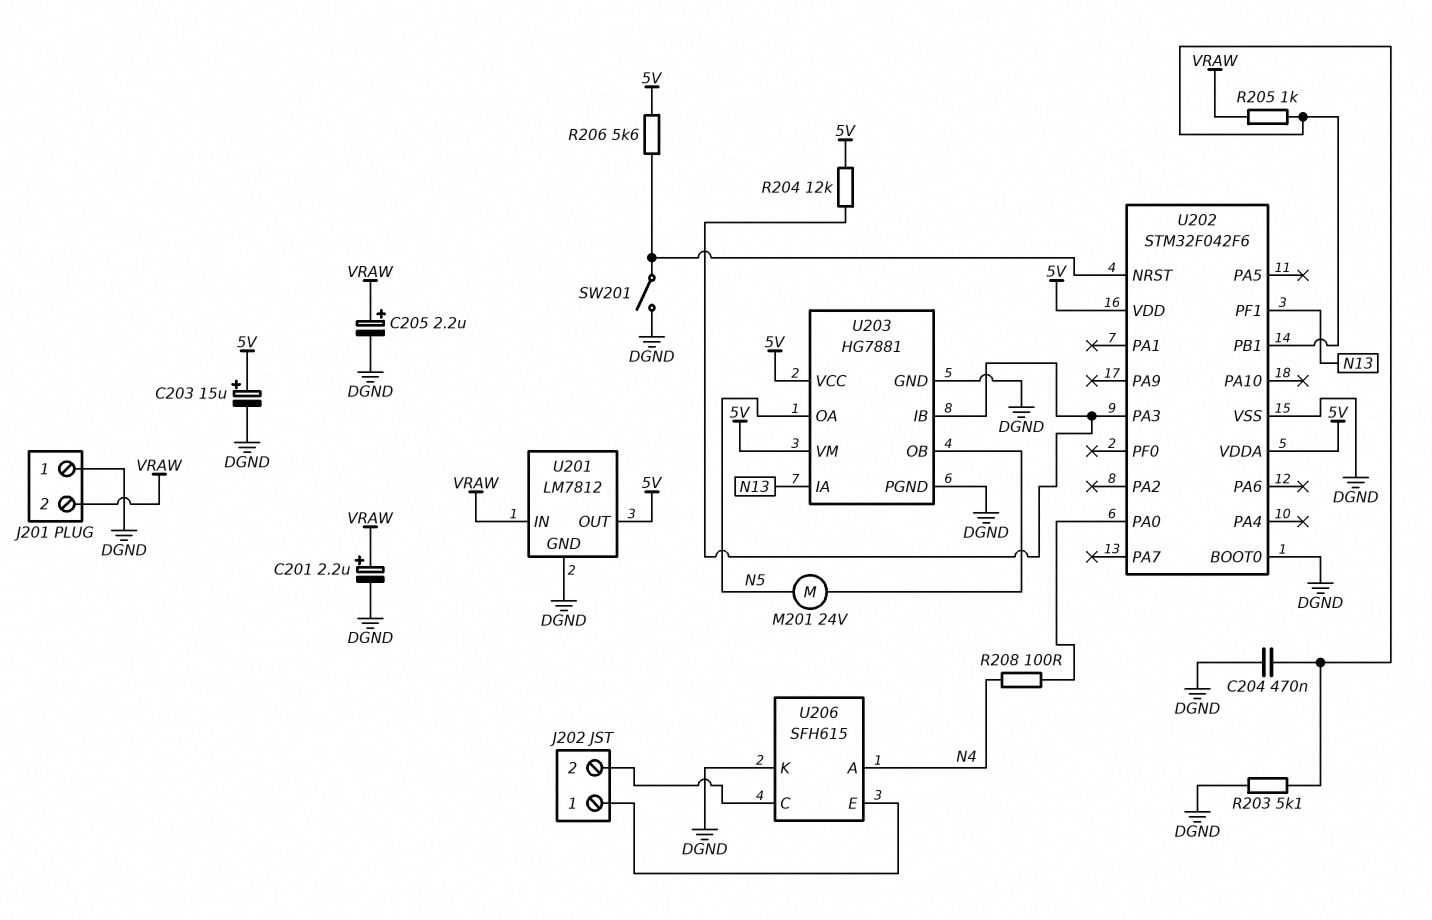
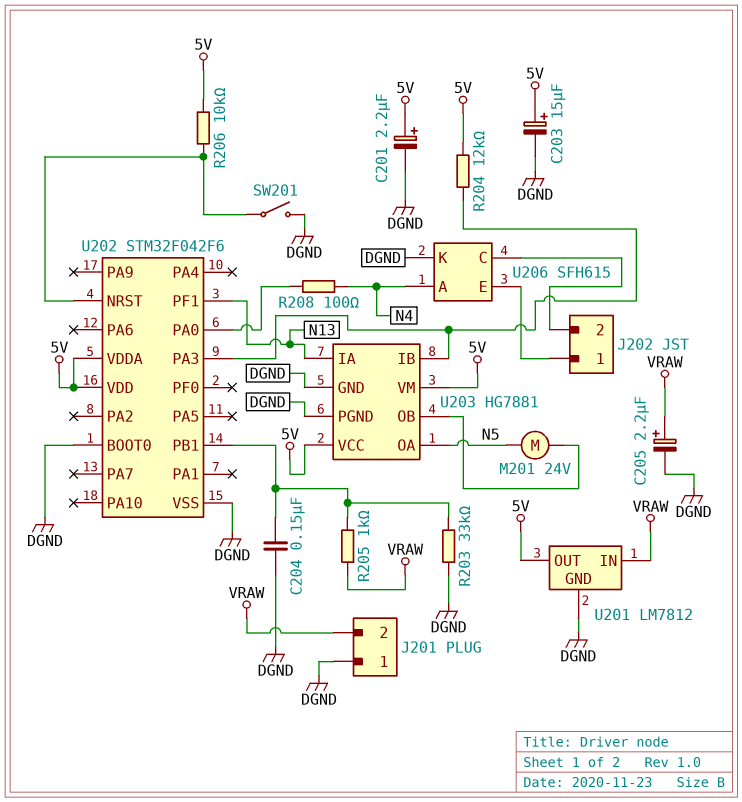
C201: 2.2uF (plus VRAW, minus DGND) -> 2.2uF (plus 5V, minus DGND)
C204: 470nF (DGND, U202/PB1) -> 150nF (DGND, U202/PB1)
R203: 5.1k (DGND, U202/PB1) -> 33k (DGND, U202/PB1)
R206: 5.6k (5V, U202/NRST) -> 10k (5V, U202/NRST)

